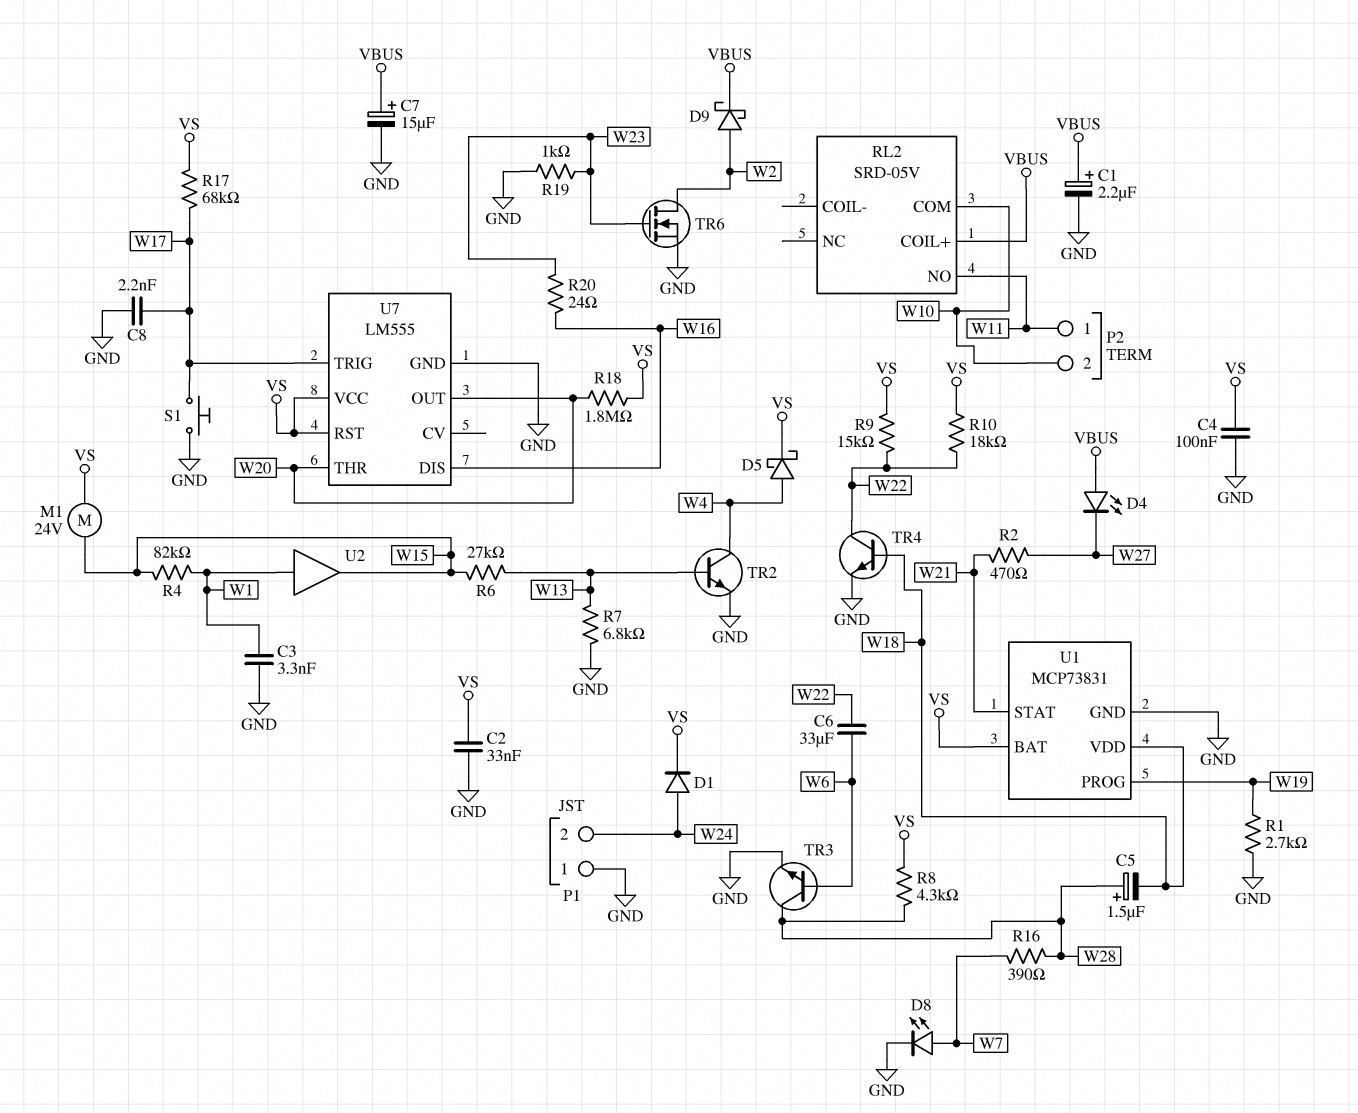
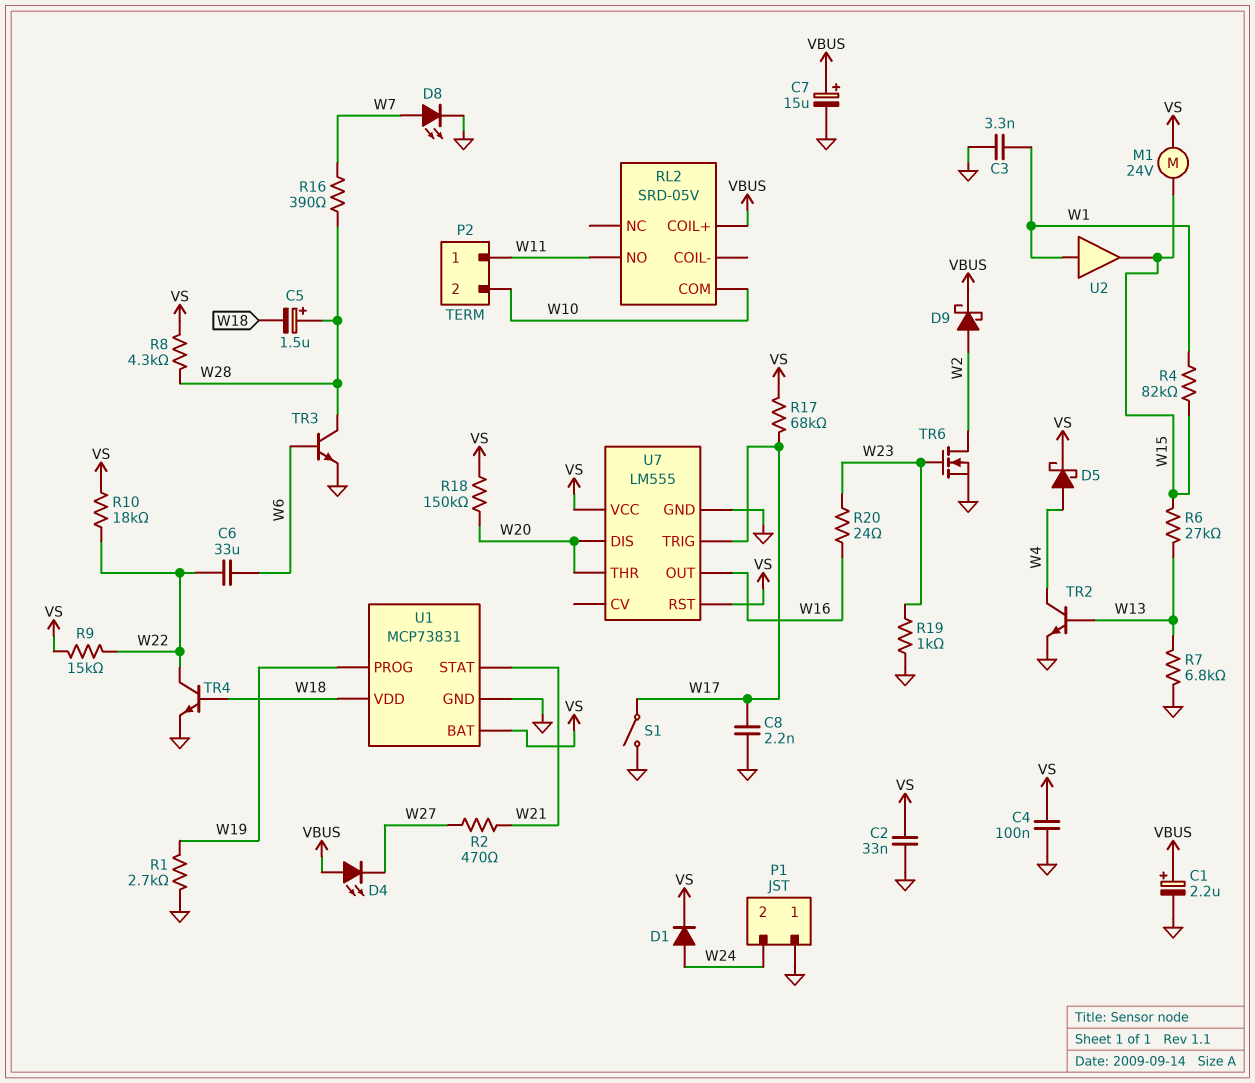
R18: 1.8M (VS, W20) -> 150k (VS, W20)
S1: button (GND, W17) -> switch (GND, W17)
U7 pin DIS: W16 -> W20
U7 pin OUT: W20 -> W16

